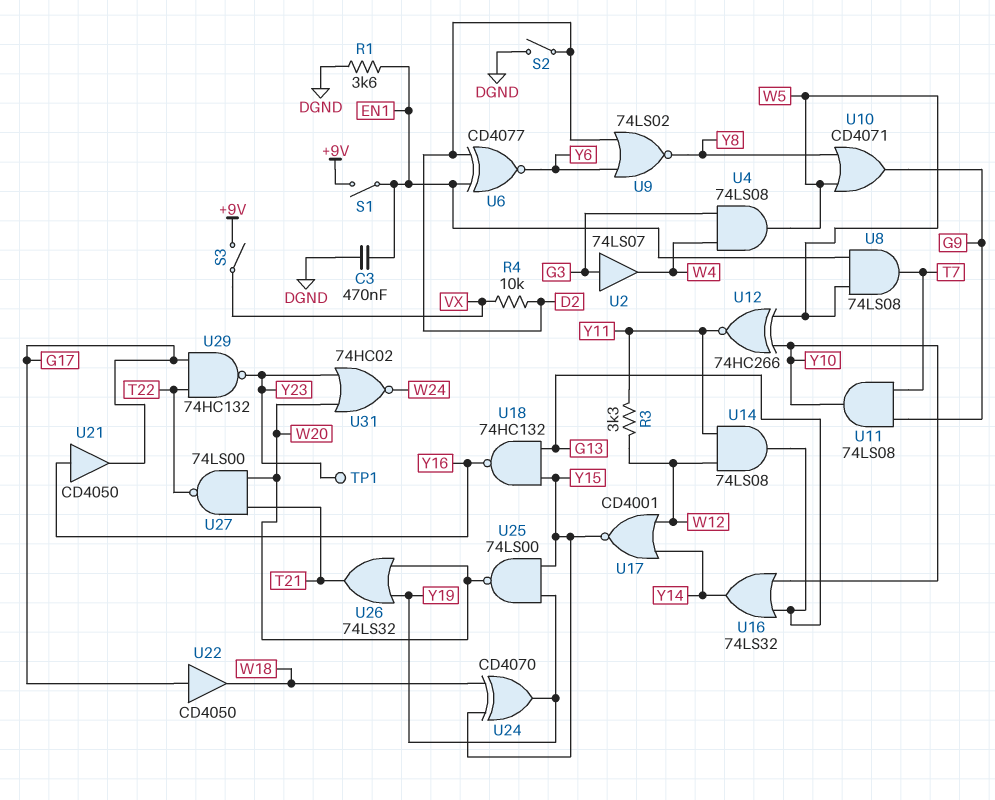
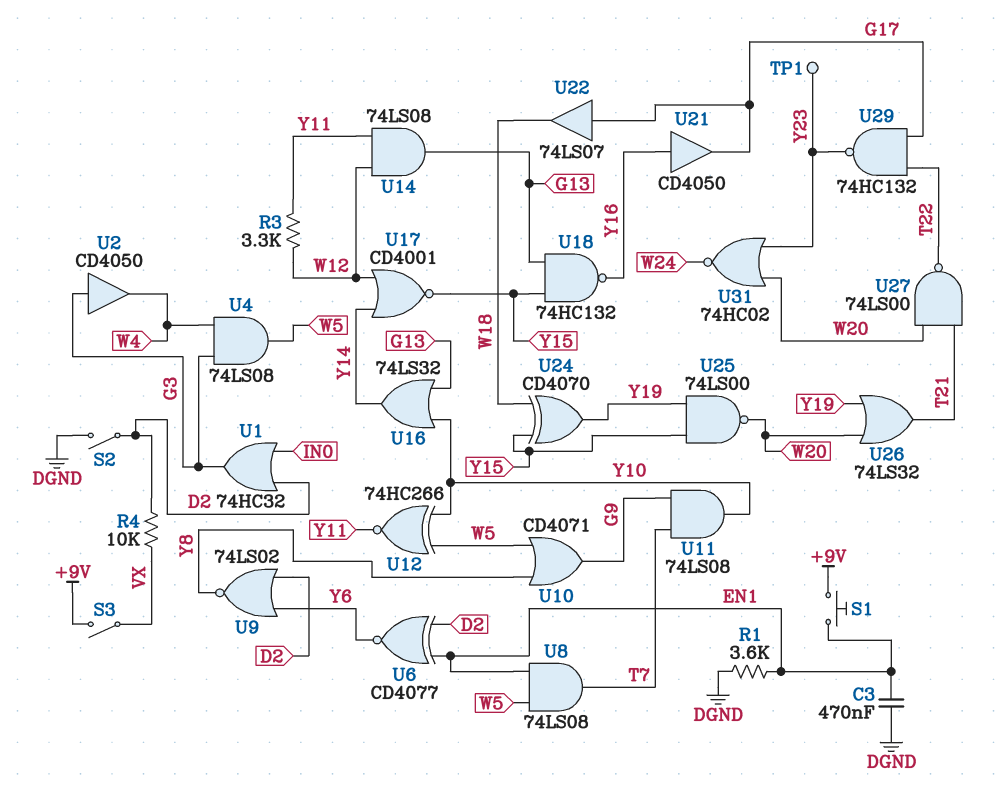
S1: switch (+9V, EN1) -> button (+9V, EN1)
U1: none -> OR 74HC32 (in D2, in IN0, out G3)
U2: buffer 74LS07 (in G3, out W4) -> buffer CD4050 (in G3, out W4)
U22: buffer CD4050 (in G17, out W18) -> buffer 74LS07 (in G17, out W18)

